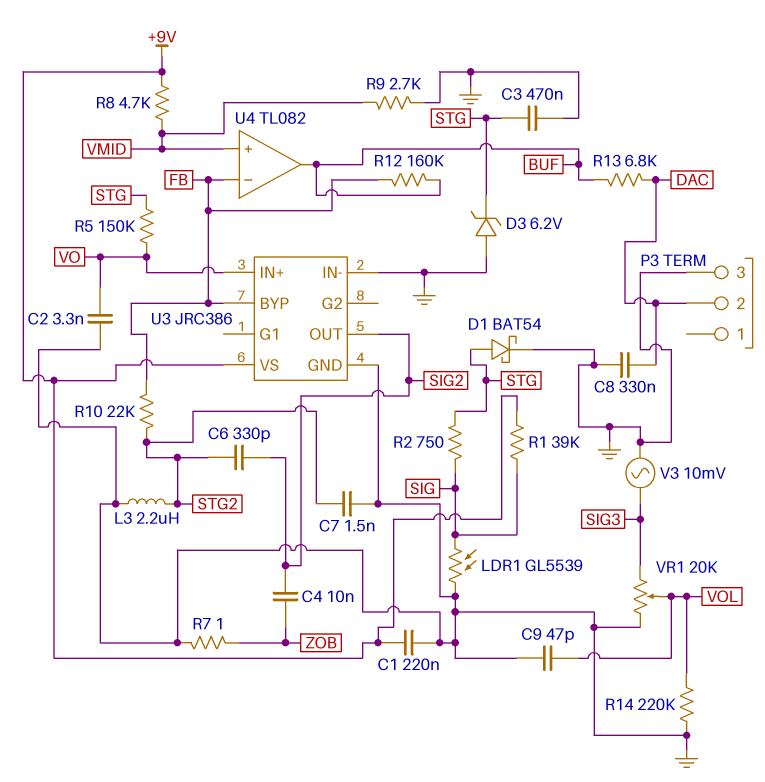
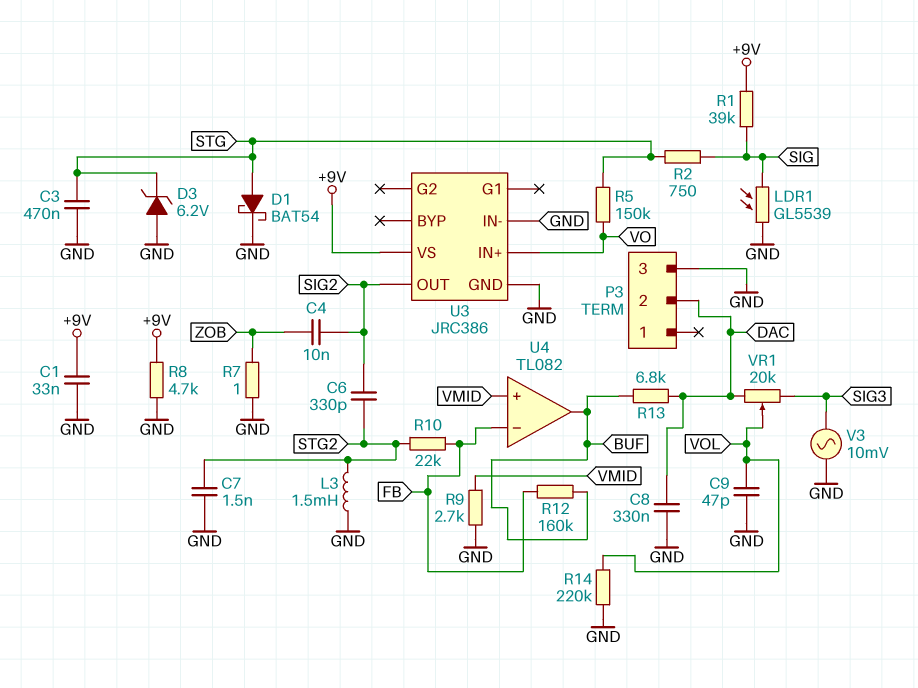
C1: 220nF (+9V, GND) -> 33nF (+9V, GND)
C2: 3.3nF (GND, VO) -> none
L3: 2.2uH (GND, STG2) -> 1.5mH (GND, STG2)
R8: 4.7k (+9V, VMID) -> 4.7k (+9V, GND)
U3 pin BYP: FB -> none
VR1: 20k (GND, SIG3, wiper VOL) -> 20k (DAC, SIG3, wiper VOL)

